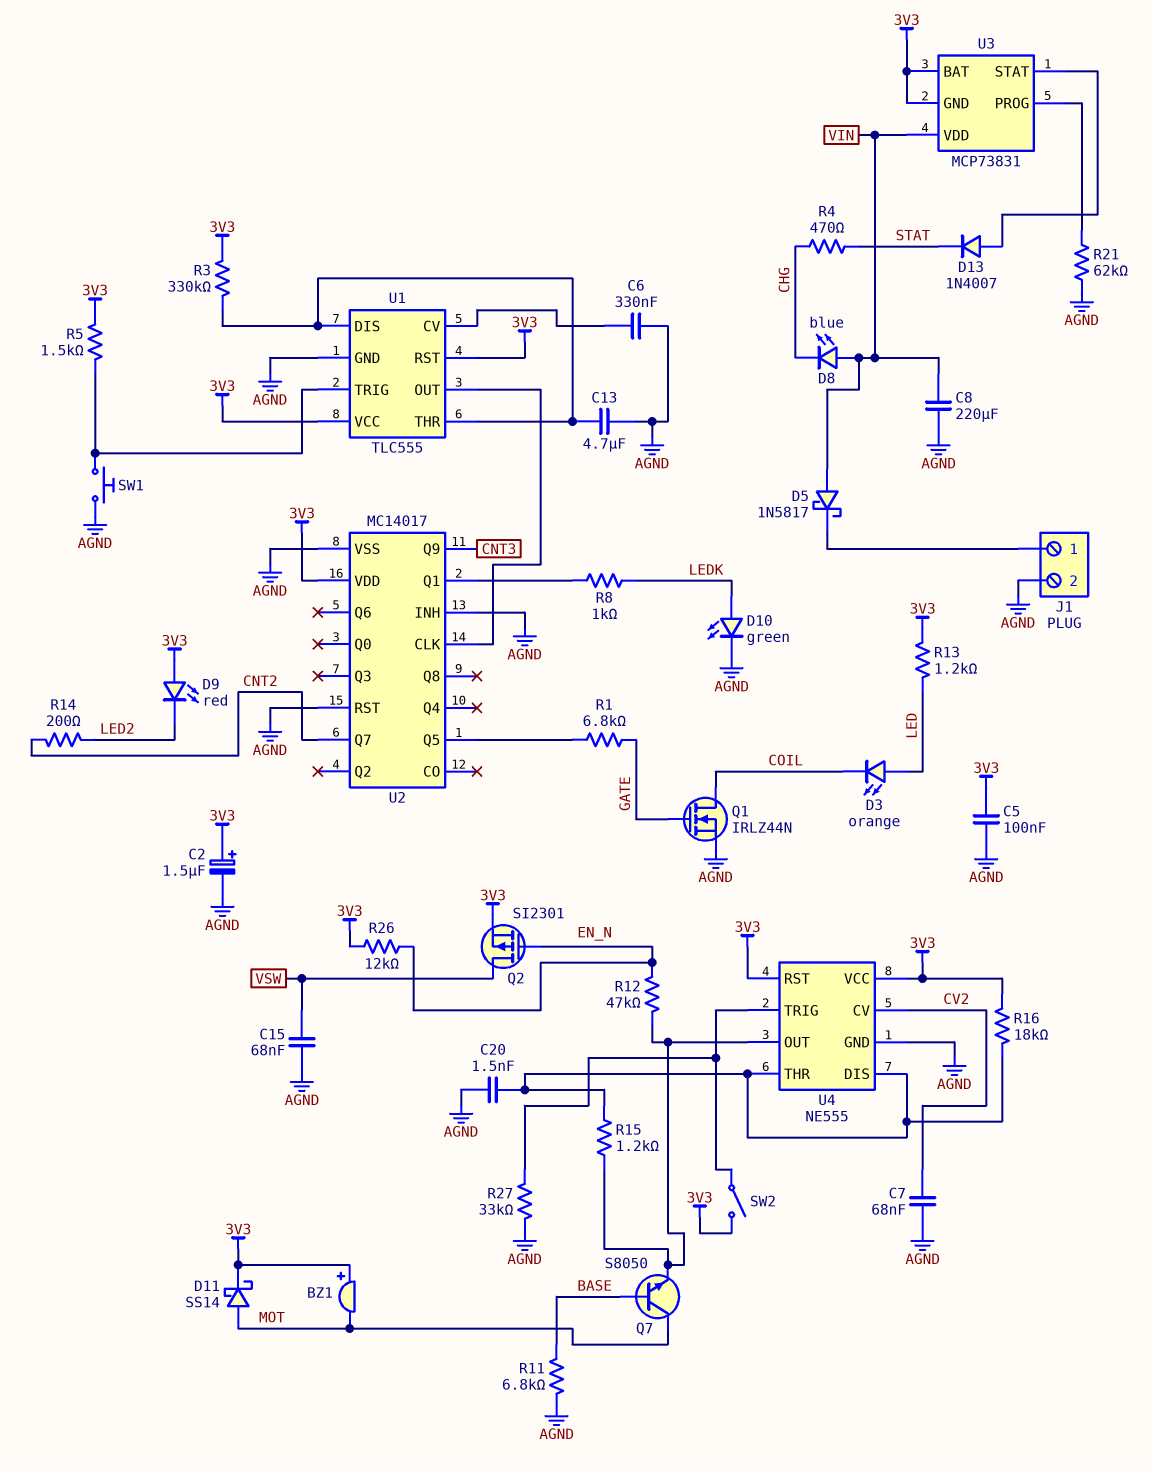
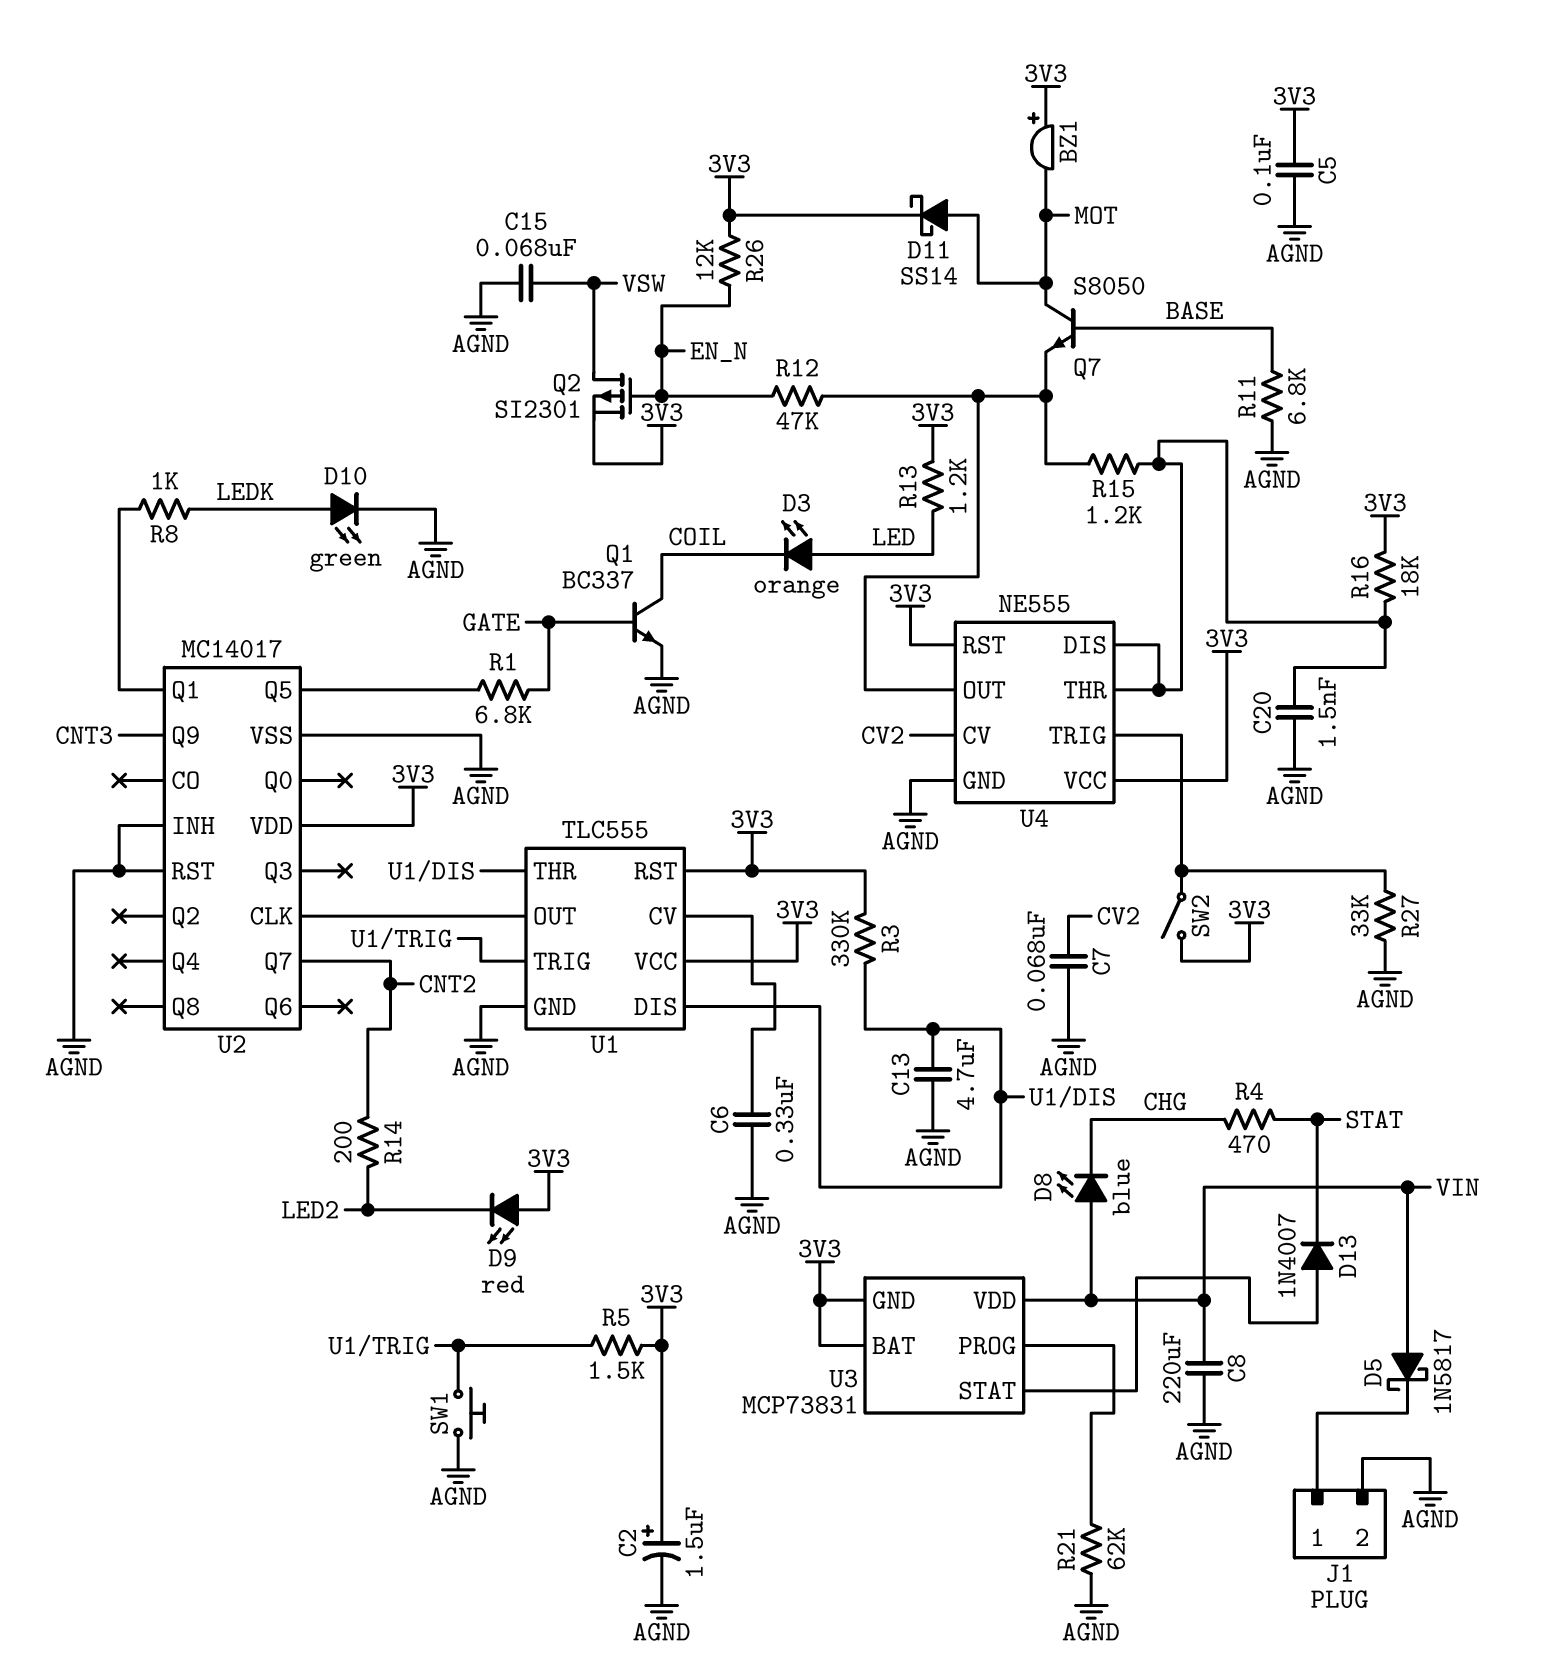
Q1: NMOS IRLZ44N (G GATE, D COIL, S AGND) -> NPN BC337 (B GATE, C COIL, E AGND)

